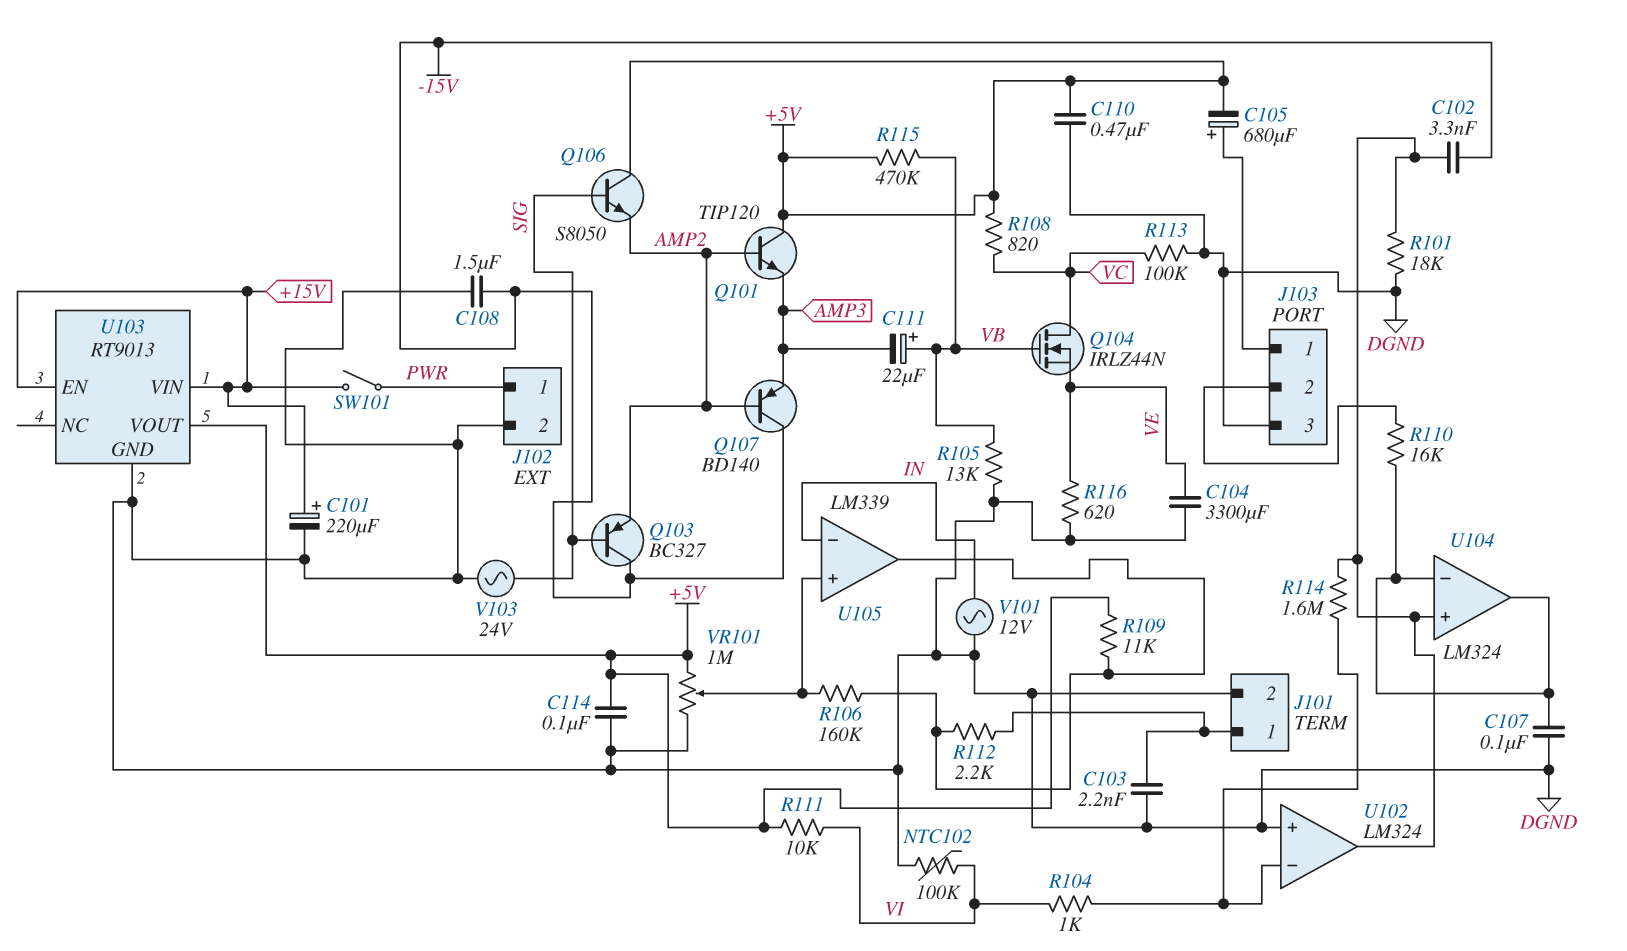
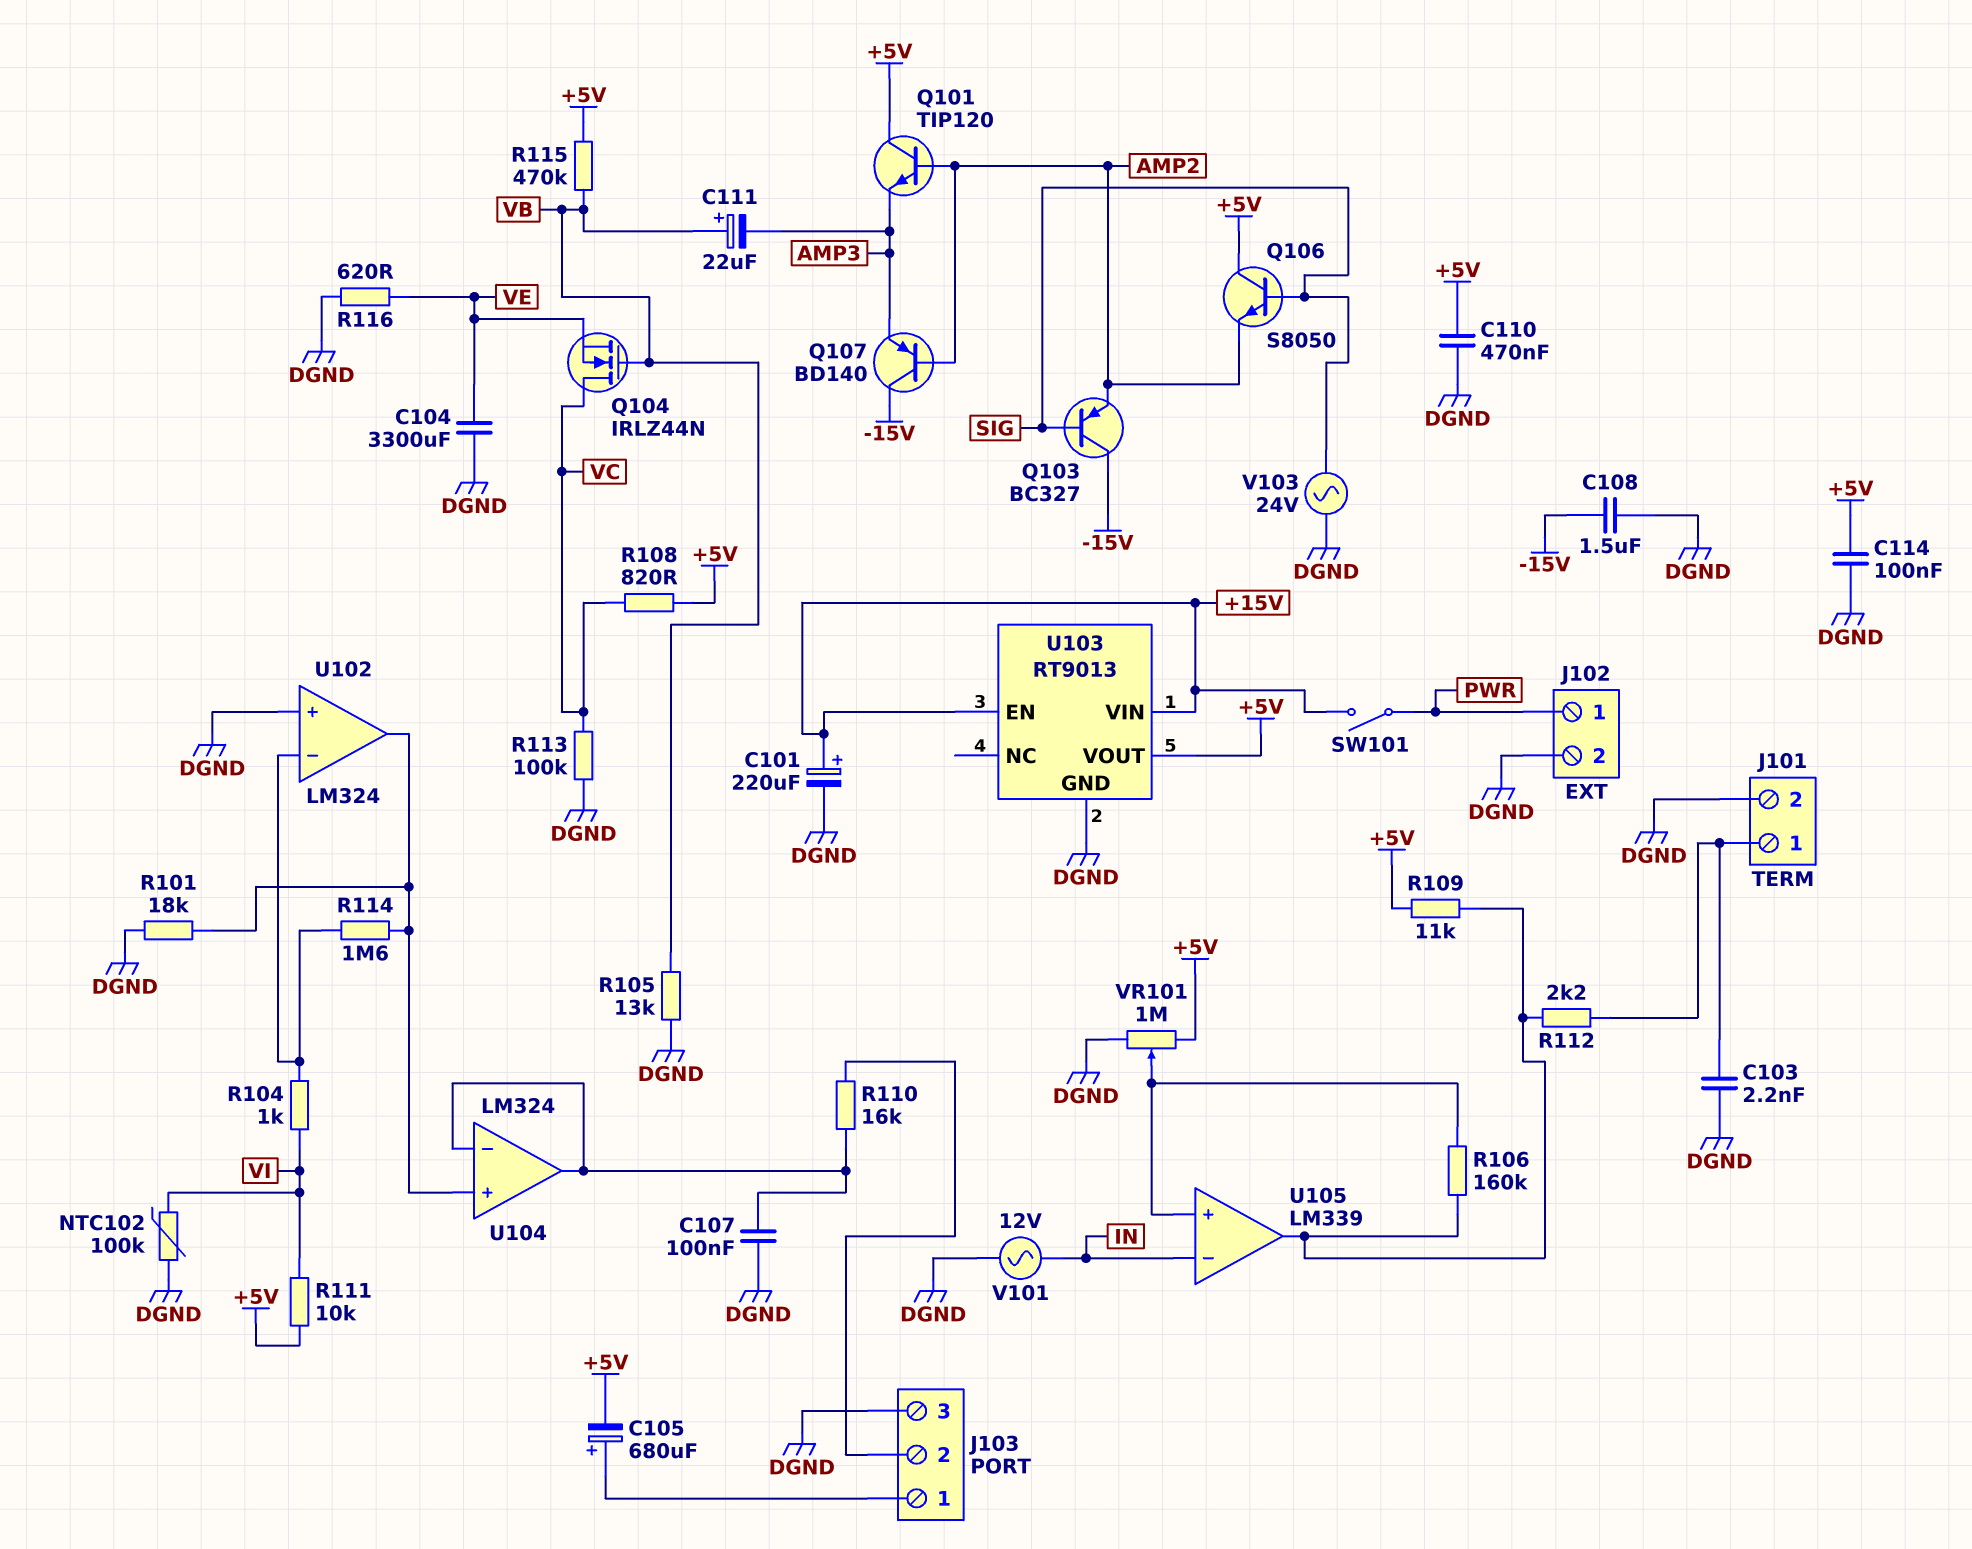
C102: 3.3nF (-15V, U102/out) -> none

